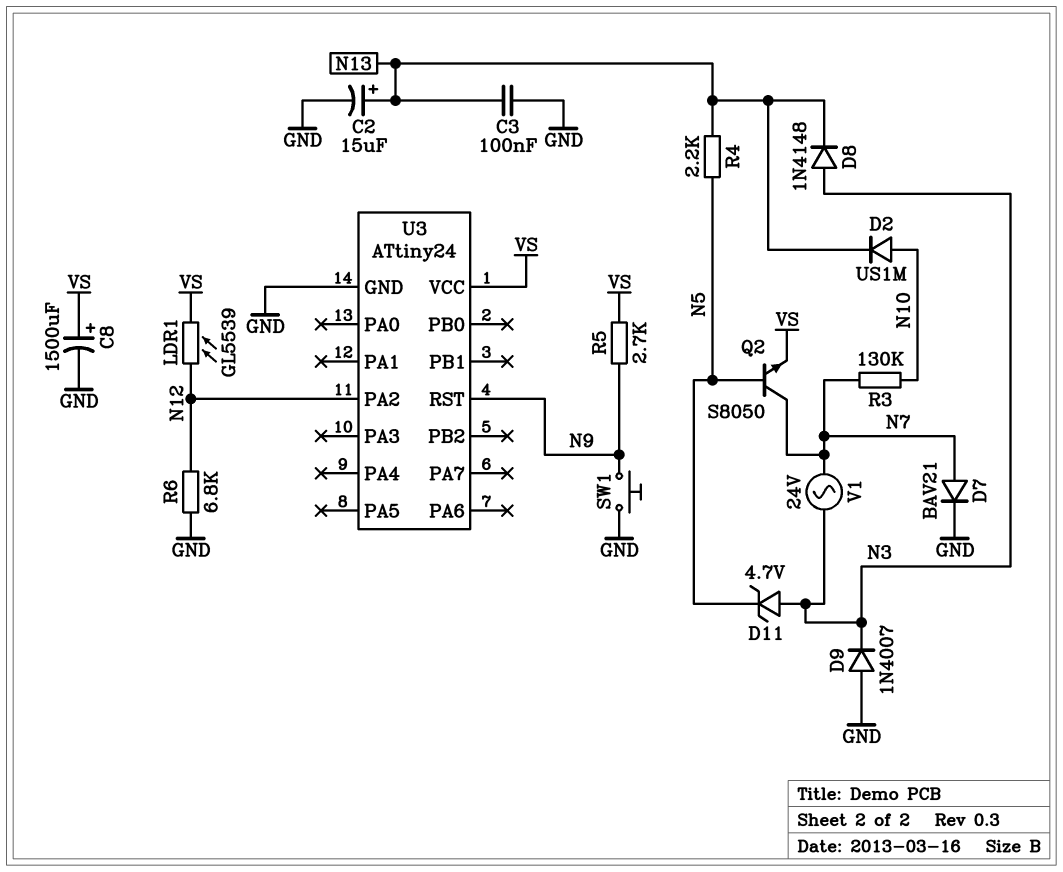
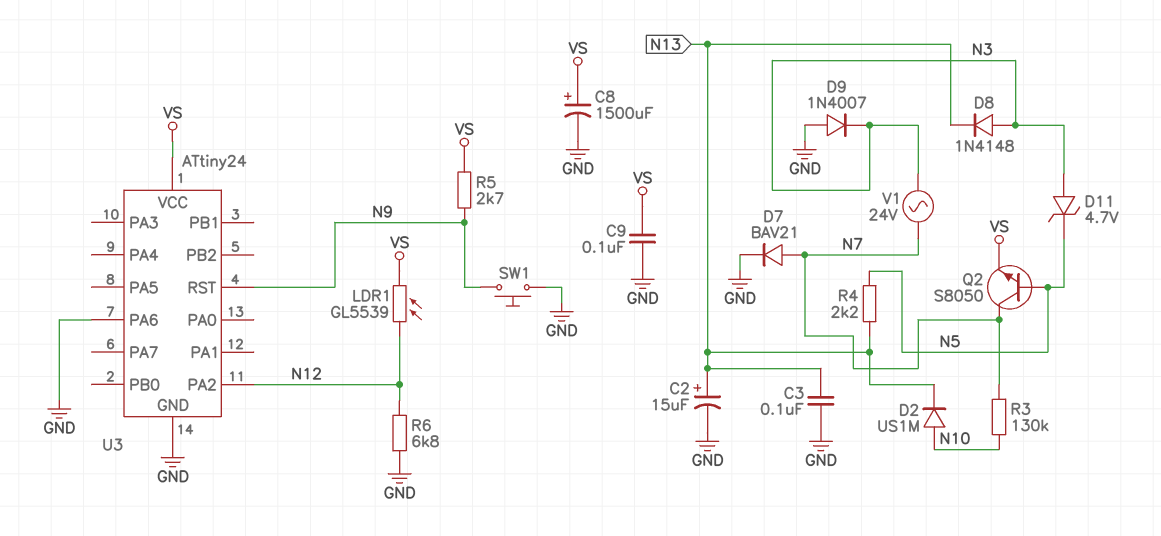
C9: none -> 100nF (GND, VS)
U3 pin PA6: none -> GND

